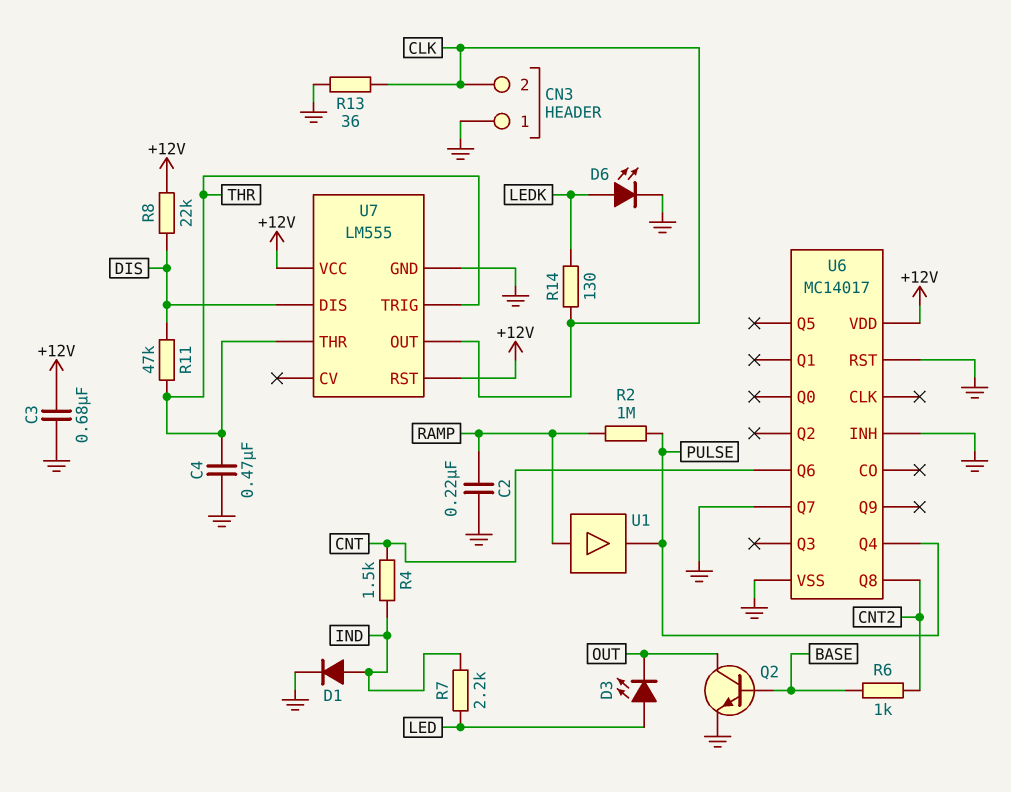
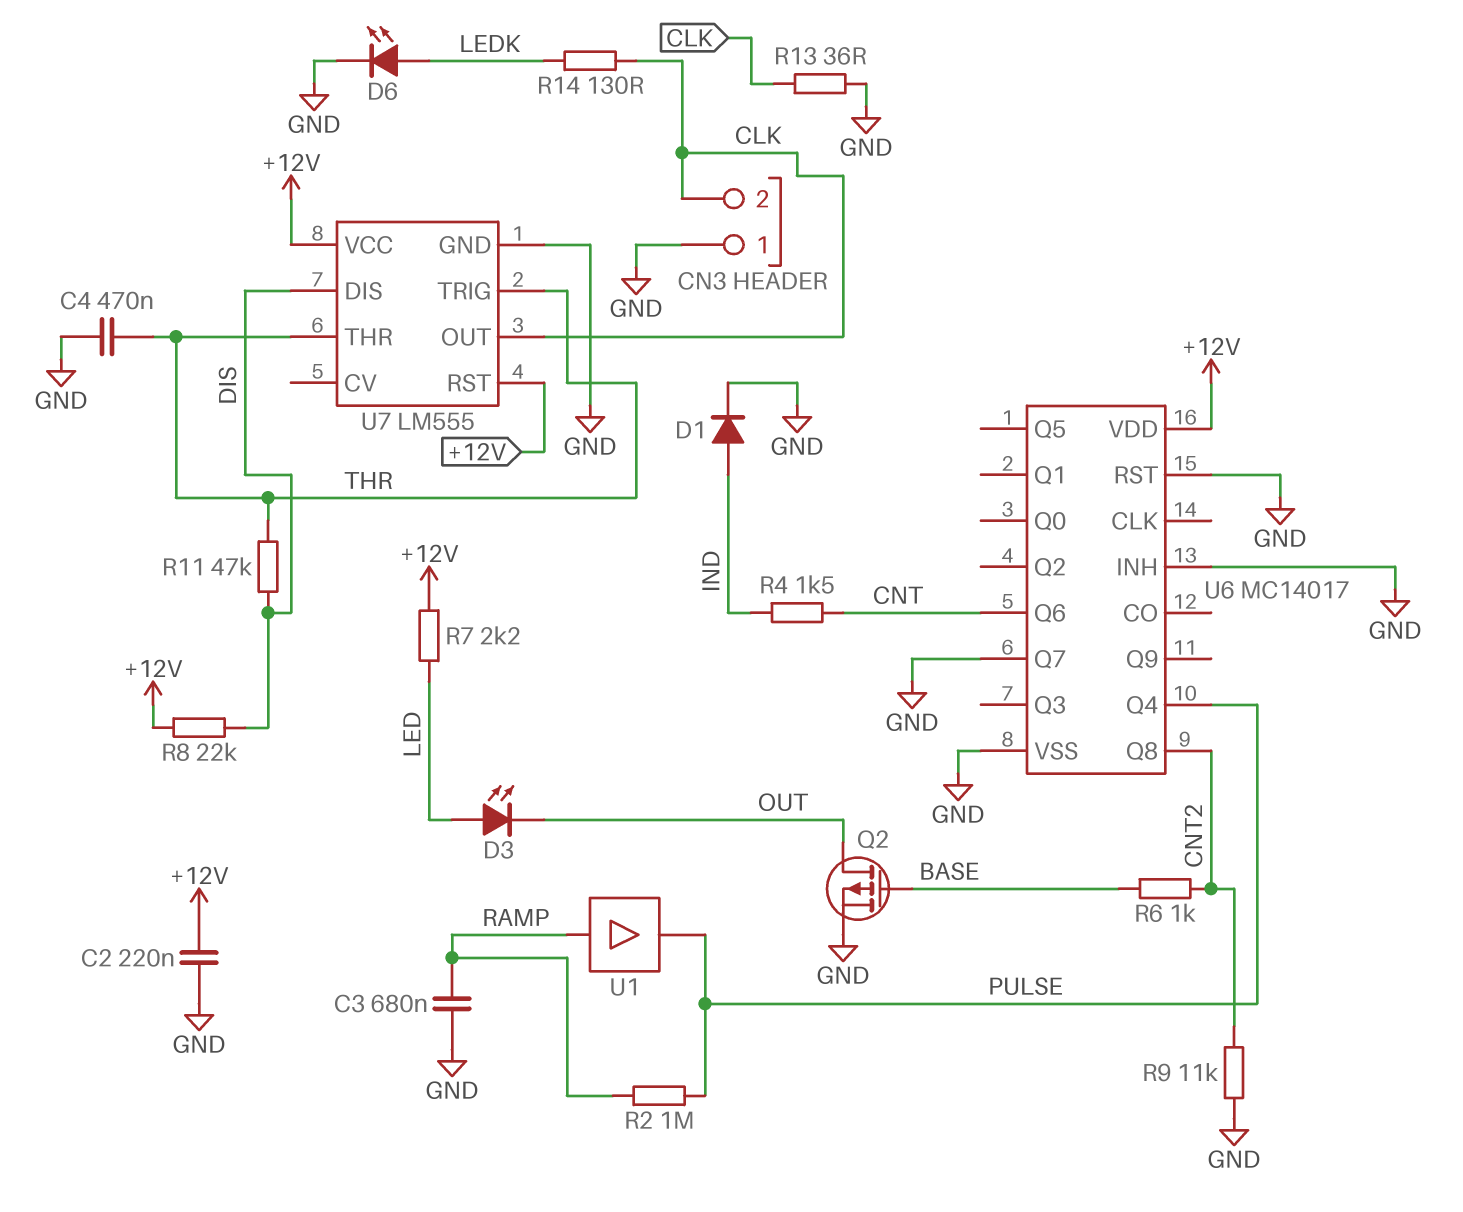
C2: 220nF (GND, RAMP) -> 220nF (+12V, GND)
C3: 680nF (+12V, GND) -> 680nF (GND, RAMP)
Q2: NPN (B BASE, C OUT, E GND) -> PMOS (G BASE, D OUT, S GND)
R7: 2.2k (IND, LED) -> 2.2k (+12V, LED)
R9: none -> 11k (CNT2, GND)

